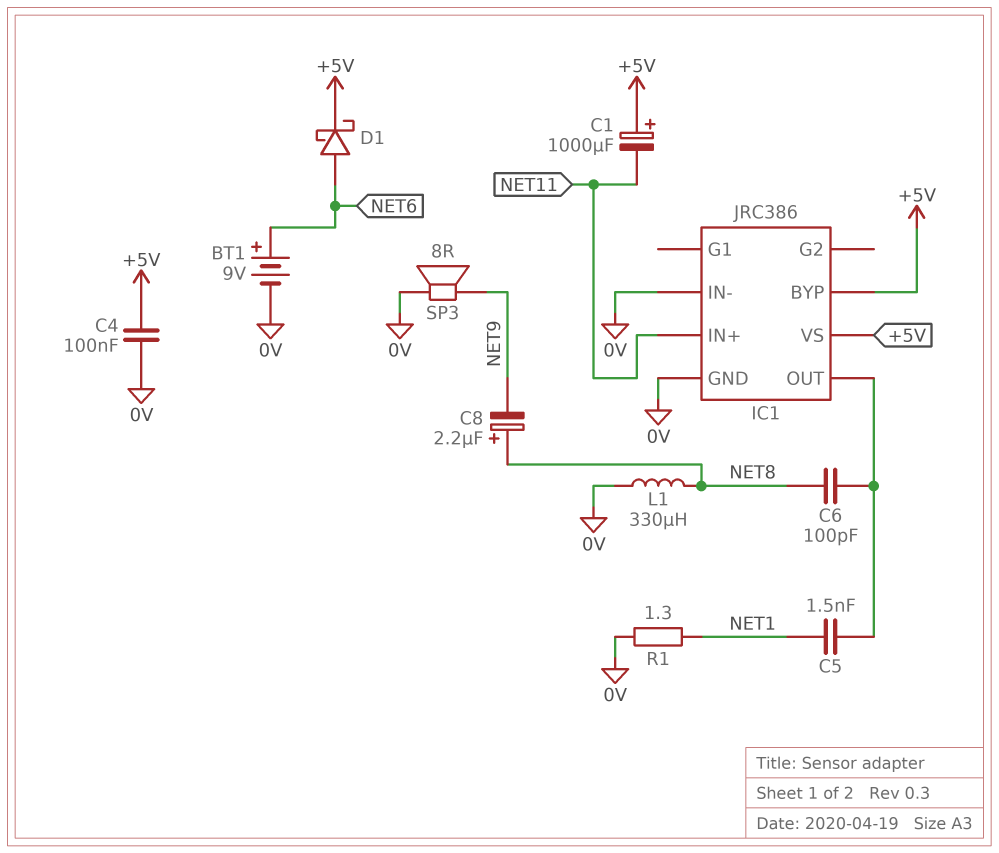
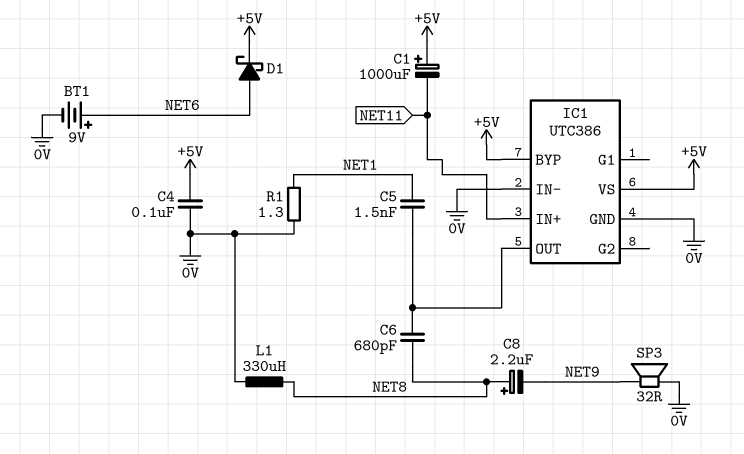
C6: 100pF (IC1/OUT, NET8) -> 680pF (IC1/OUT, NET8)
IC1: JRC386 -> UTC386
SP3: speaker 8R (0V, NET9) -> speaker 32R (0V, NET9)

